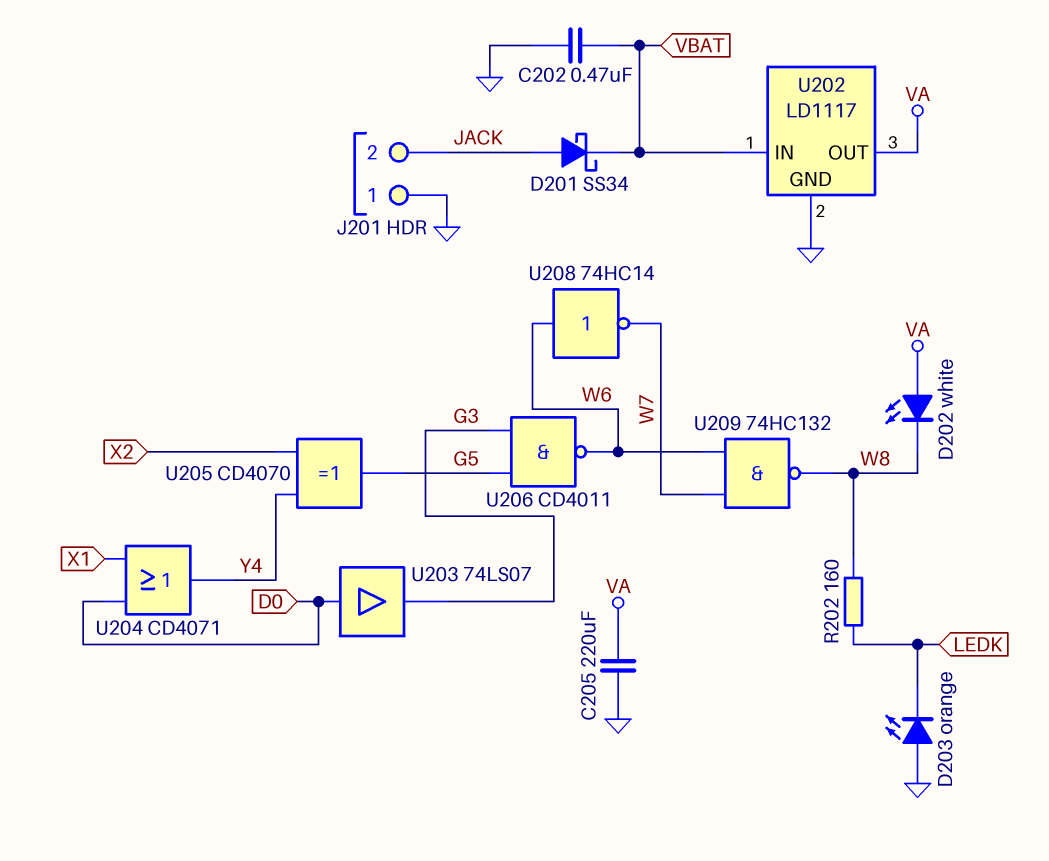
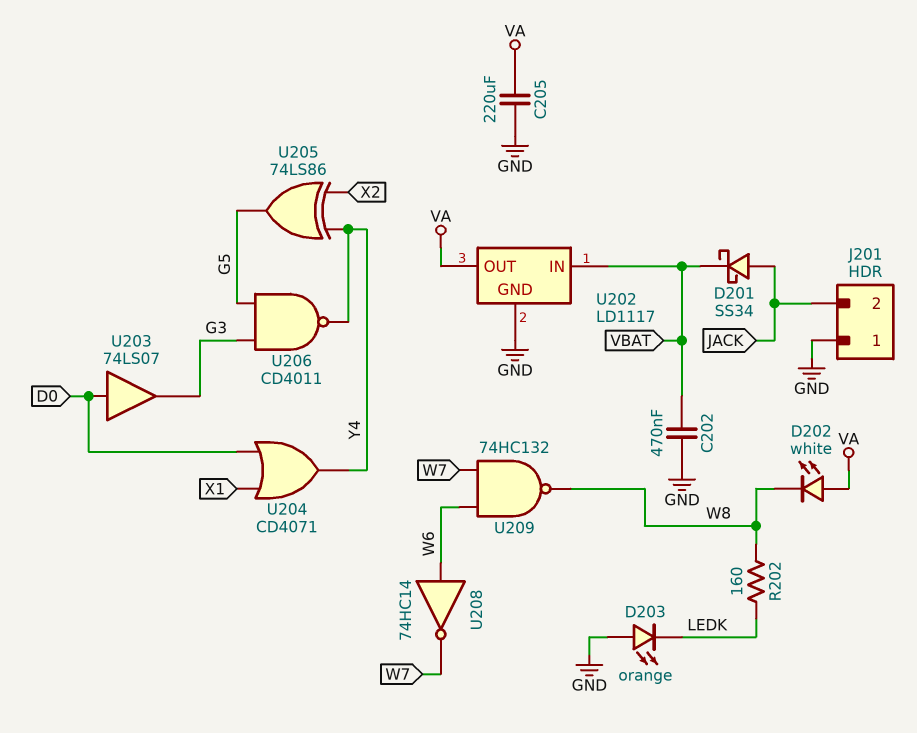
U205: XOR CD4070 (in X2, in Y4, out G5) -> XOR 74LS86 (in X2, in Y4, out G5)
U206: NAND CD4011 (in G3, in G5, out W6) -> NAND CD4011 (in G3, in G5, out Y4)

